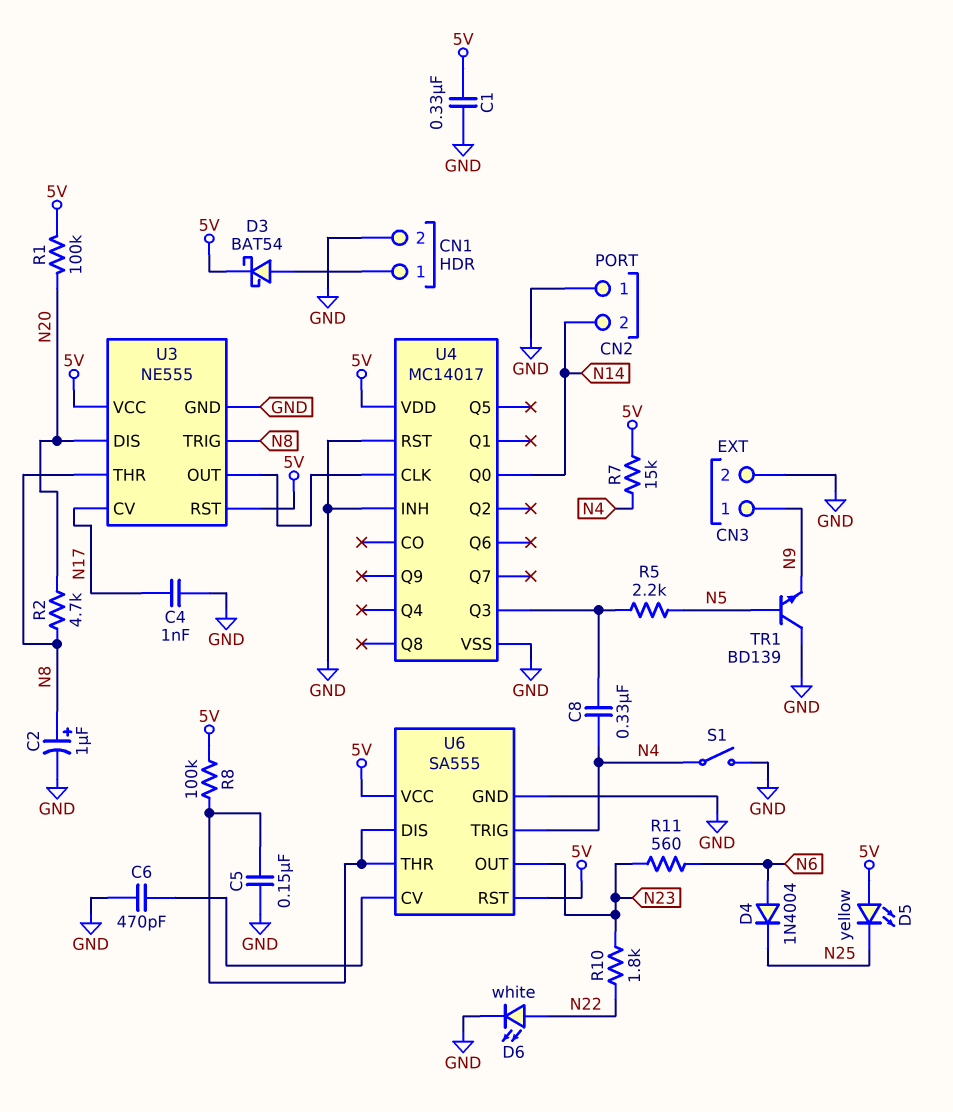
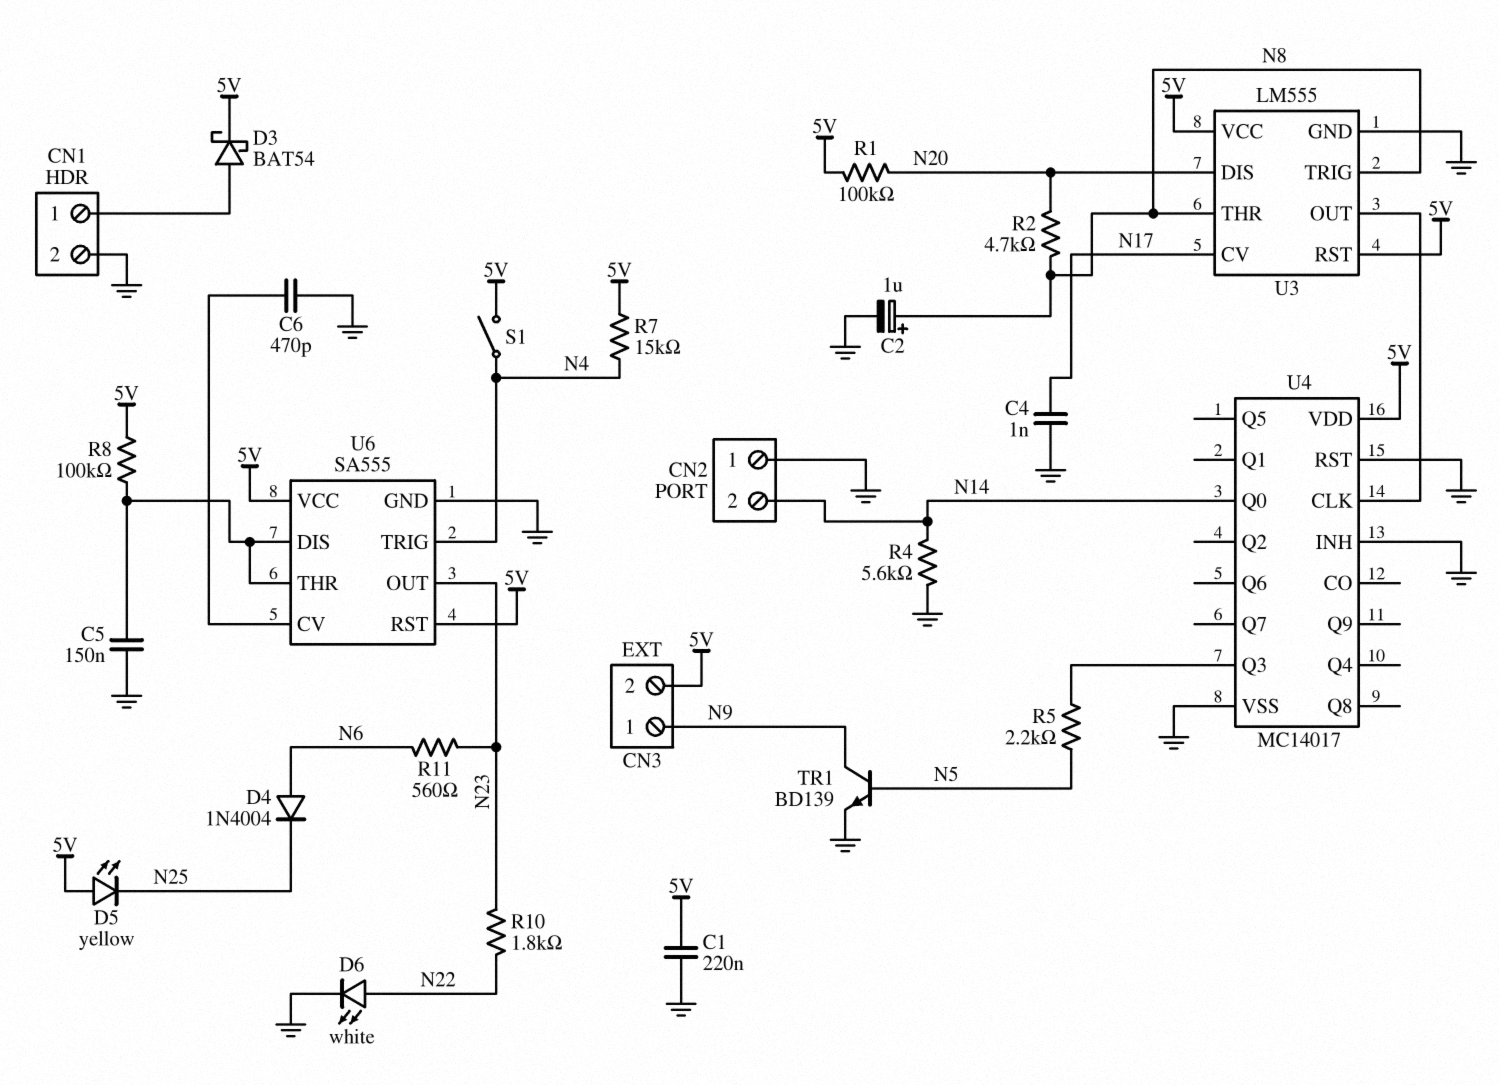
C1: 330nF (5V, GND) -> 220nF (5V, GND)
C8: 330nF (N4, U4/Q3) -> none
CN3 pin 2: GND -> 5V
R4: none -> 5.6k (GND, N14)
S1: switch (GND, N4) -> switch (5V, N4)
TR1: NPN BD139 (B N5, C GND, E N9) -> NPN BD139 (B N5, C N9, E GND)
U3: NE555 -> LM555

